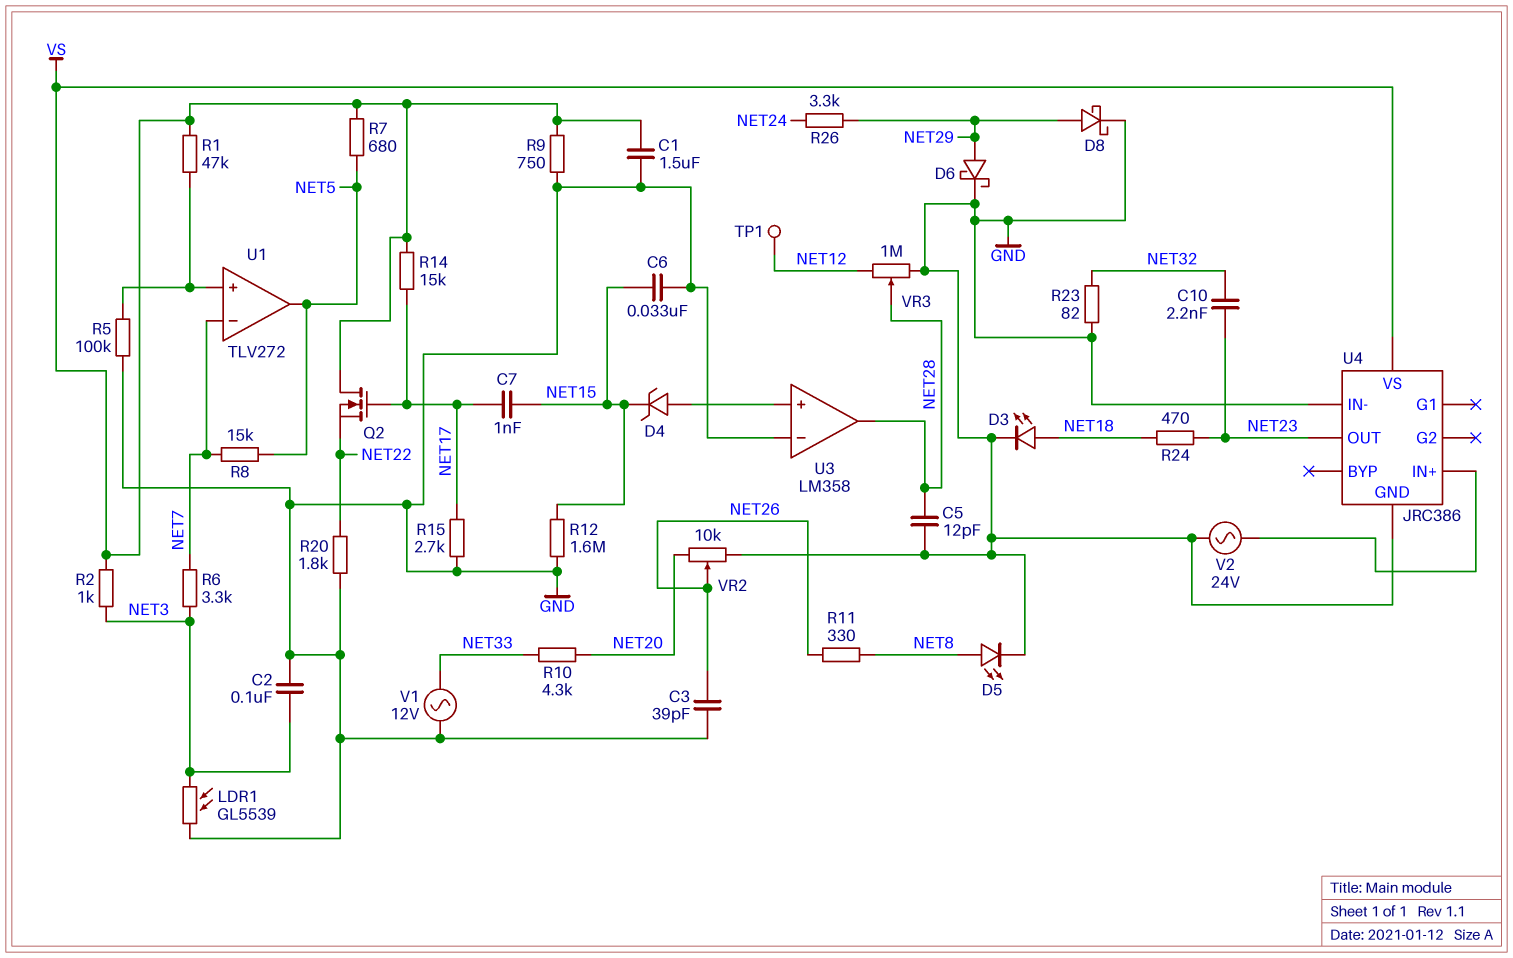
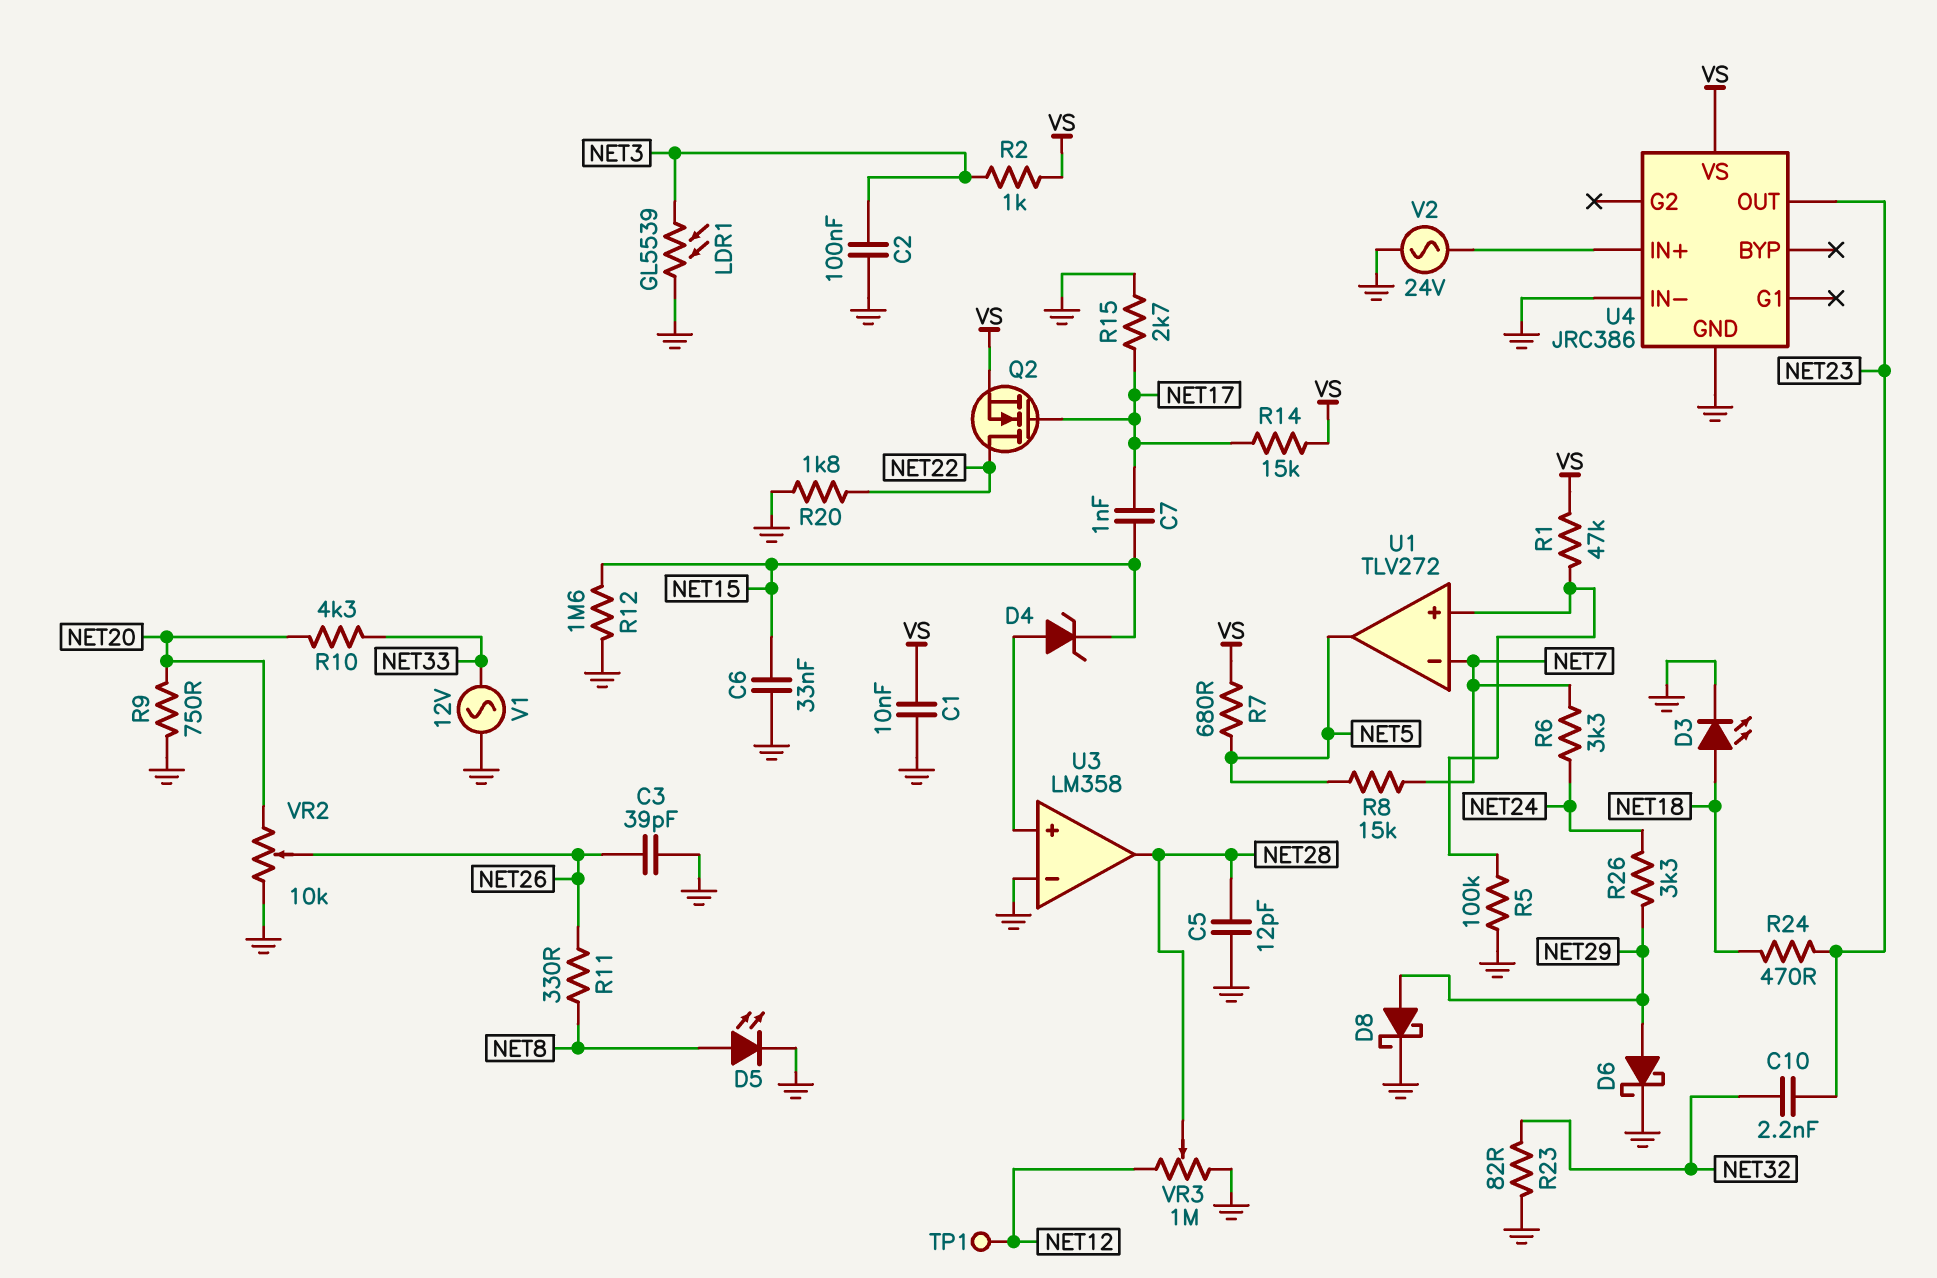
C1: 1.5uF (GND, VS) -> 10nF (GND, VS)
Q2: NMOS (G NET17, D VS, S NET22) -> NMOS (G NET17, D NET22, S VS)
R6: 3.3k (NET3, NET7) -> 3.3k (NET7, NET24)
R9: 750 (GND, VS) -> 750 (GND, NET20)

